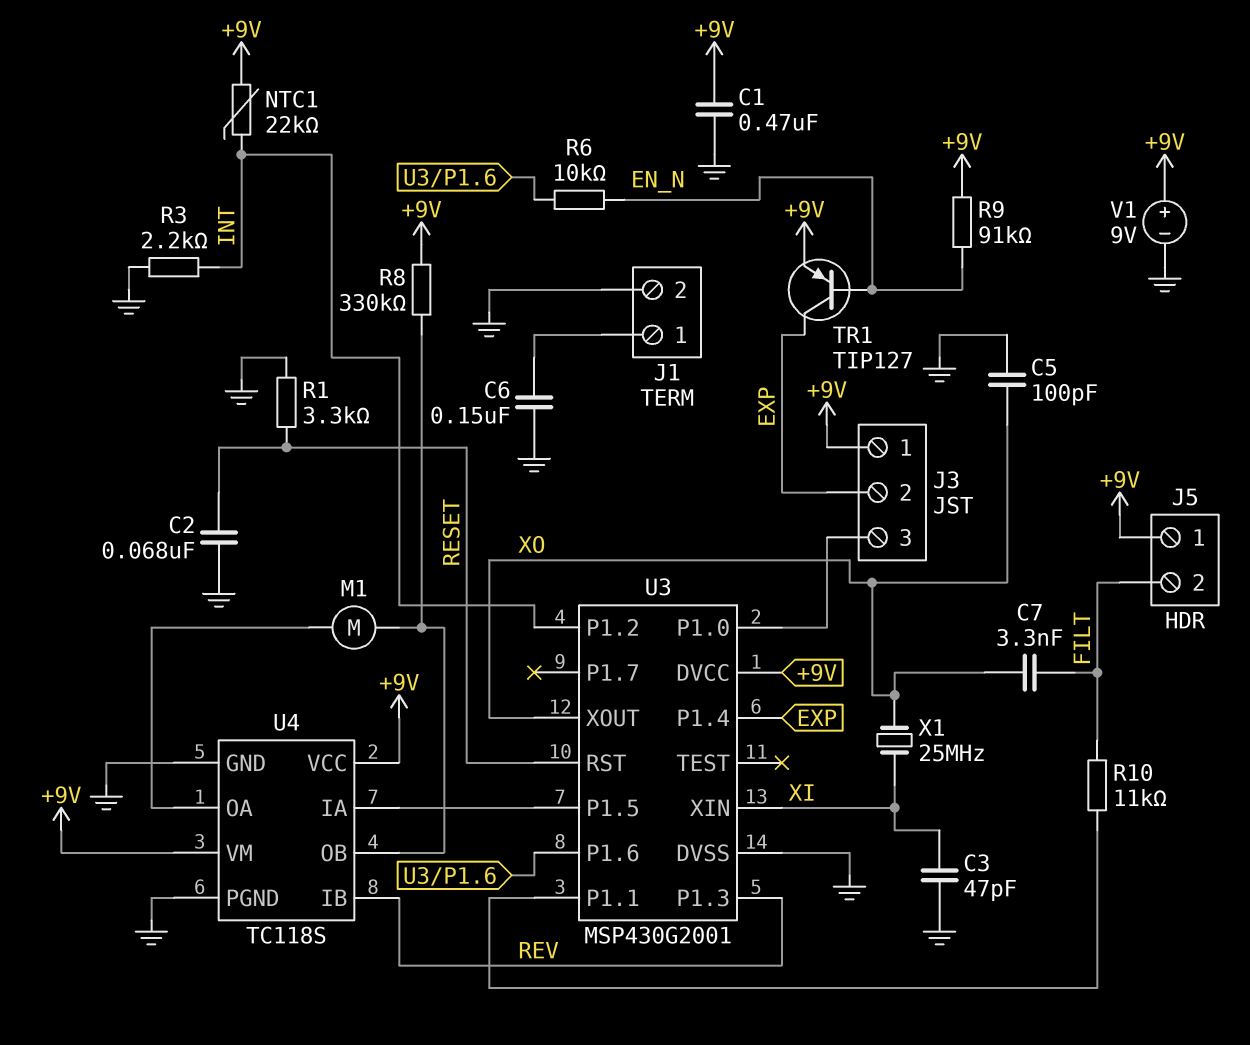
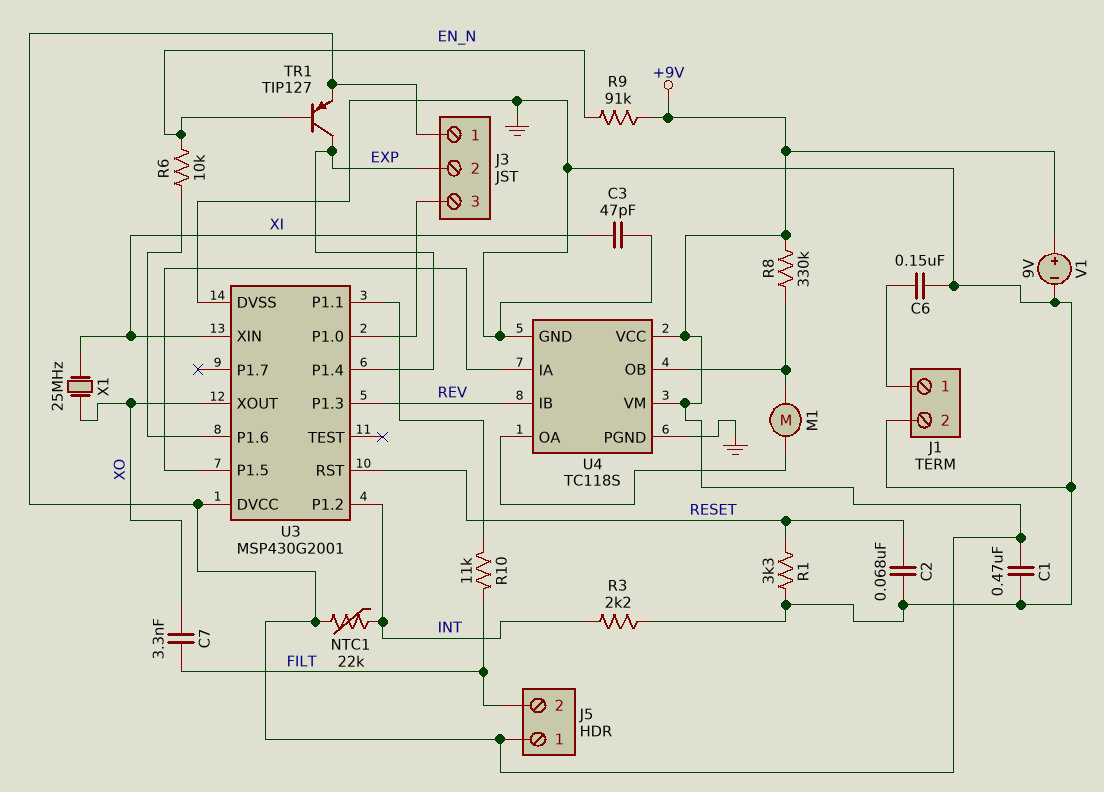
C5: 100pF (GND, XO) -> none

